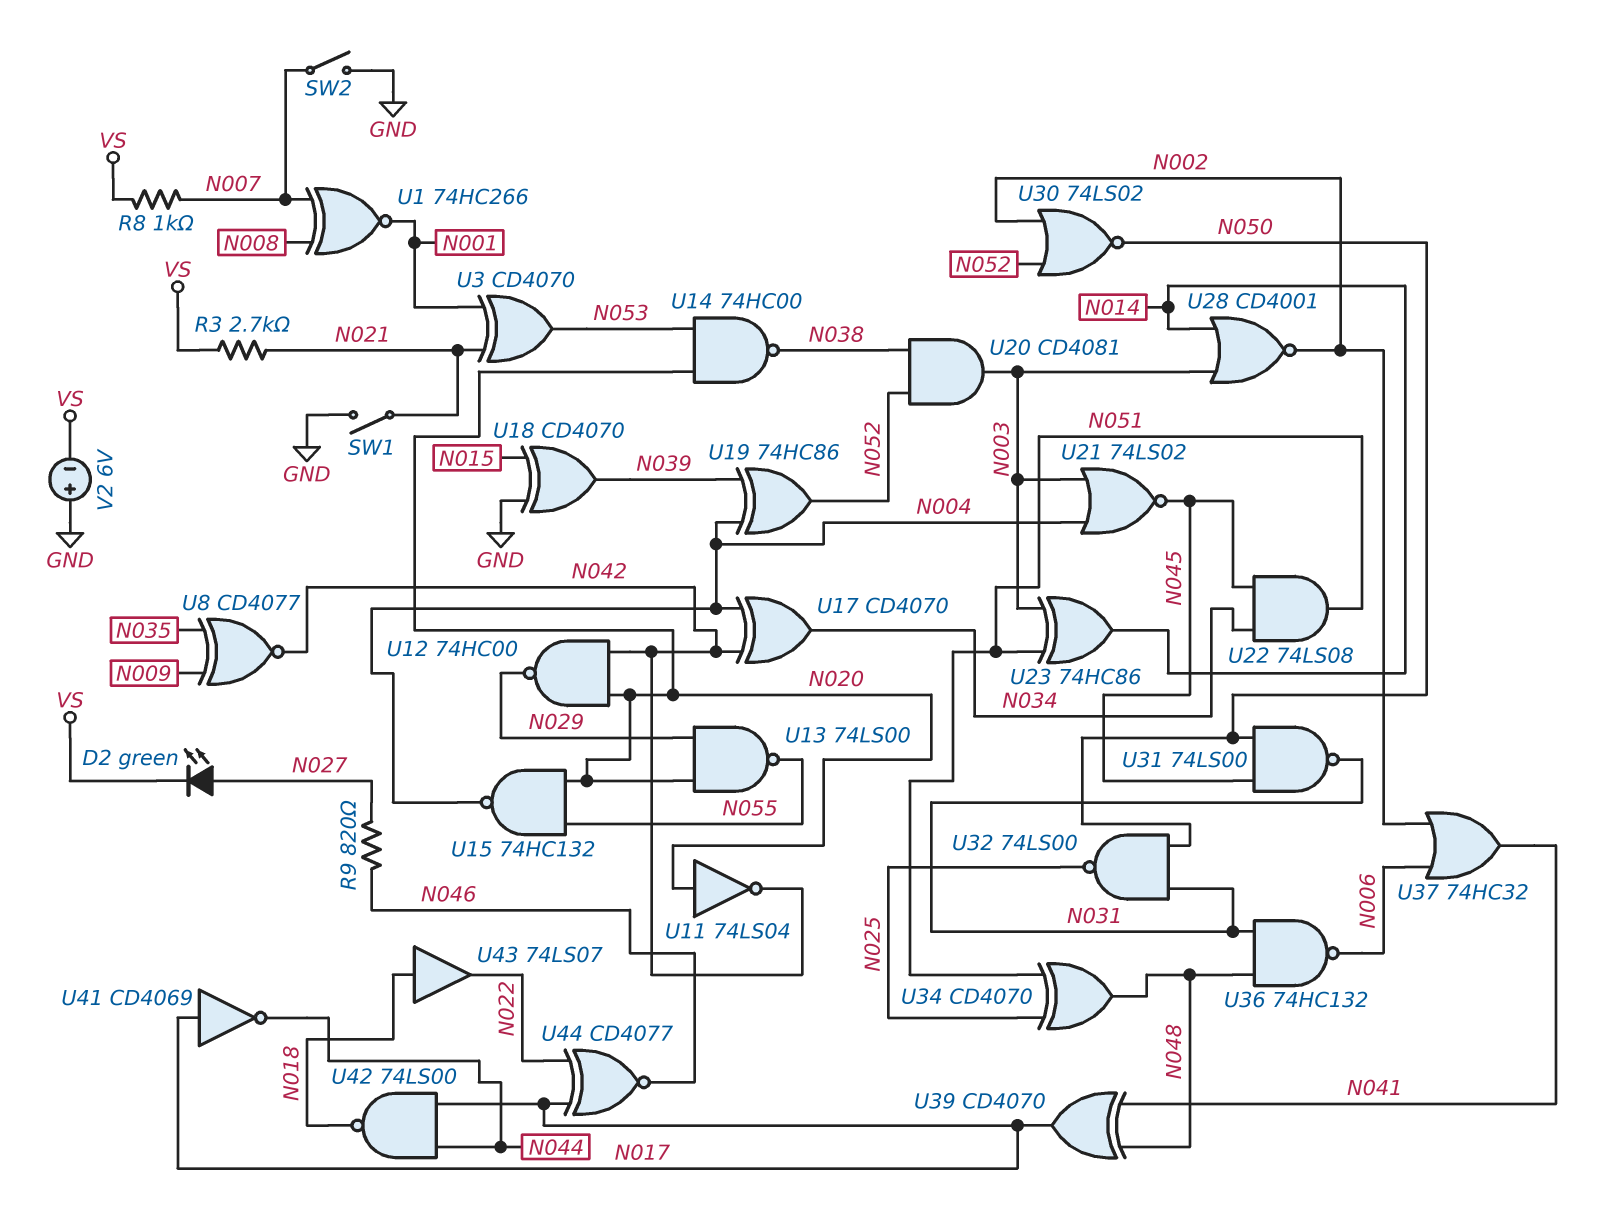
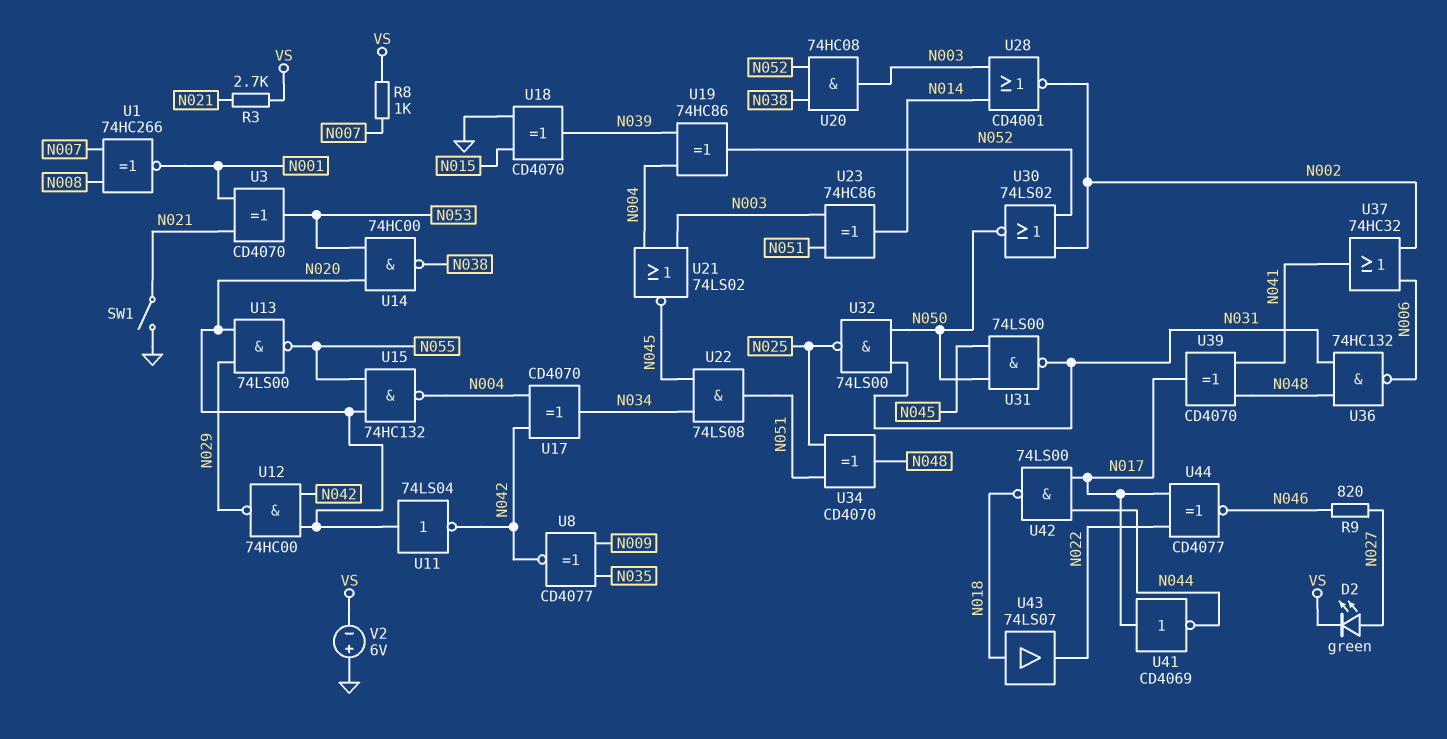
SW2: switch (GND, N007) -> none
U20: AND CD4081 (in N038, in N052, out N003) -> AND 74HC08 (in N038, in N052, out N003)

